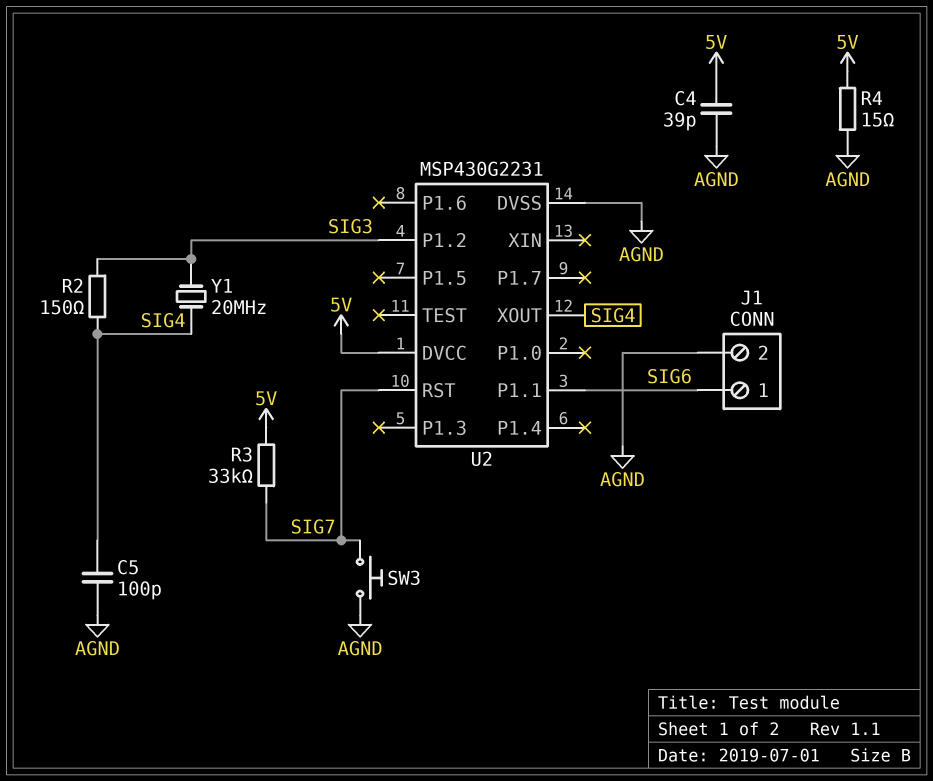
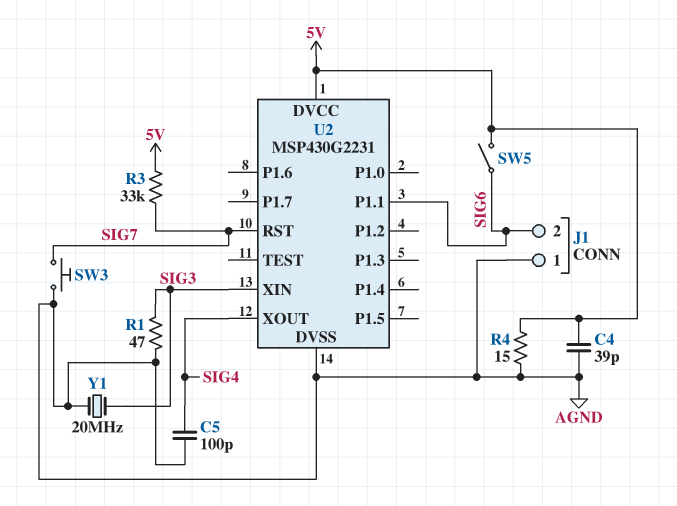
J1 pin 1: SIG6 -> AGND
J1 pin 2: AGND -> SIG6
R1: none -> 47 (AGND, SIG3)
R2: 150 (SIG3, SIG4) -> none
SW5: none -> switch (5V, SIG6)
U2 pin P1.2: SIG3 -> none
U2 pin XIN: none -> SIG3
Y1: 20MHz (SIG3, SIG4) -> 20MHz (AGND, SIG3)

